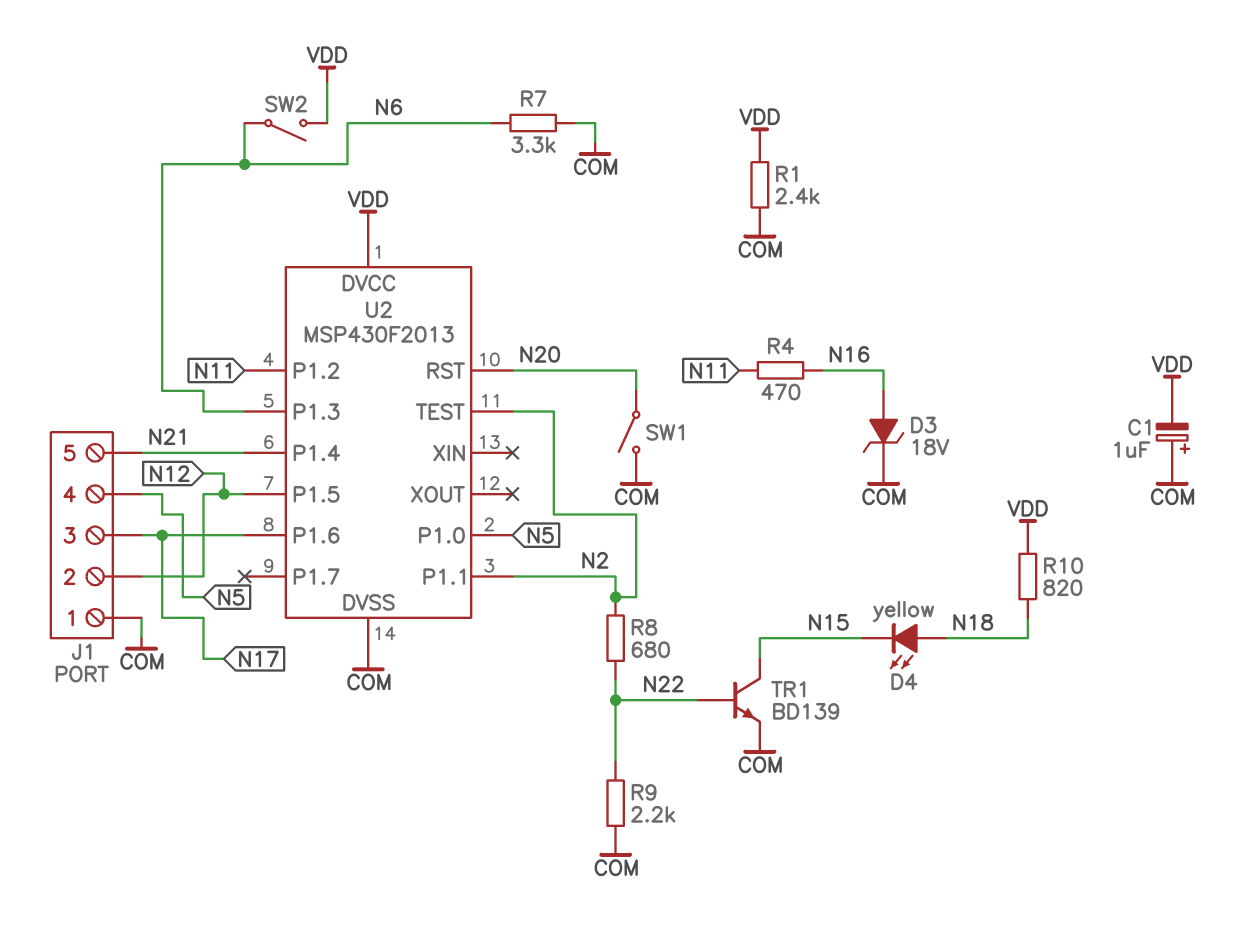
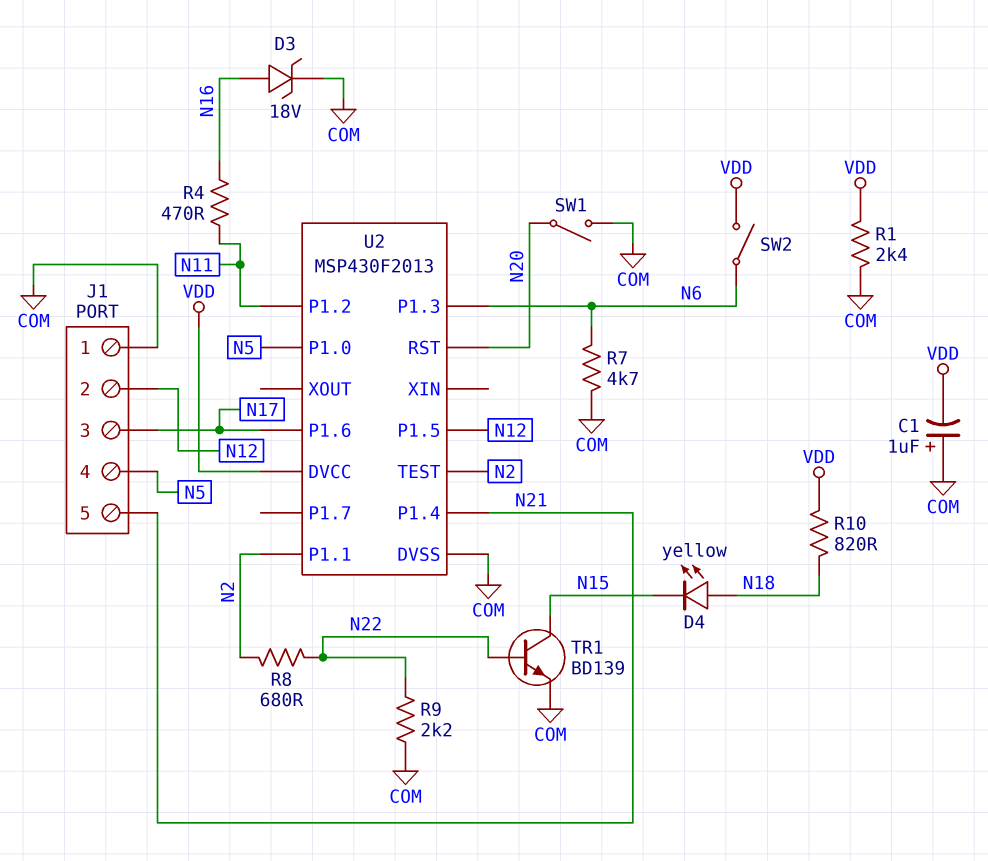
R7: 3.3k (COM, N6) -> 4.7k (COM, N6)

